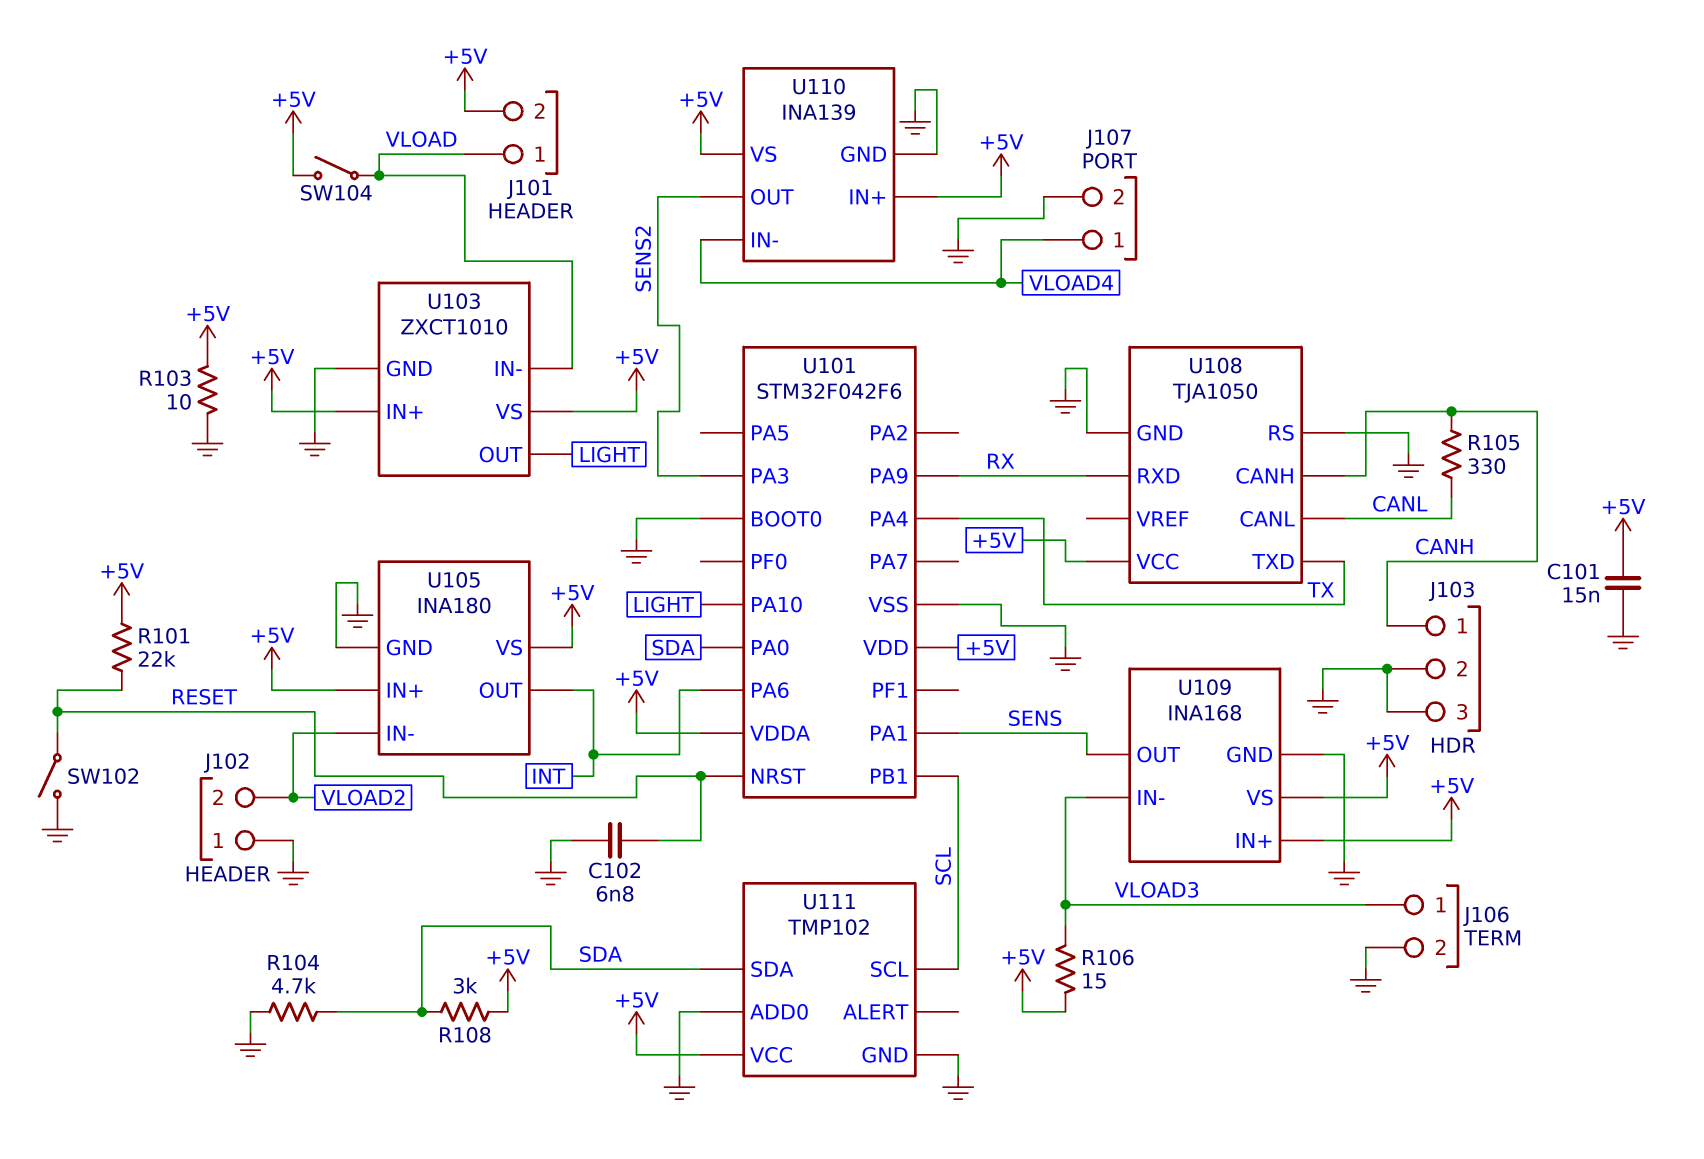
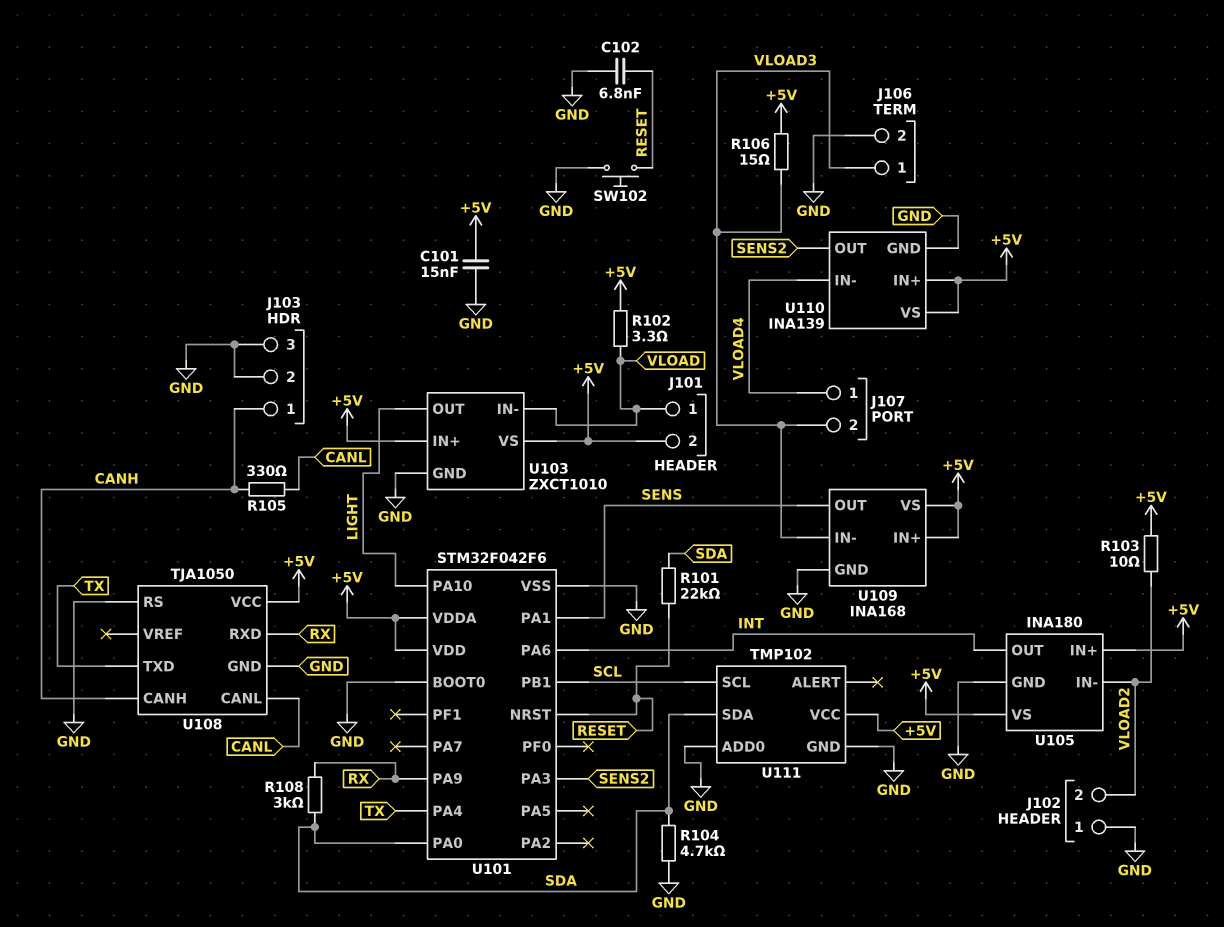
J107 pin 2: GND -> VLOAD3
R101: 22k (+5V, RESET) -> 22k (RESET, SDA)
R102: none -> 3.3 (+5V, VLOAD)
R103: 10 (+5V, GND) -> 10 (+5V, VLOAD2)
R108: 3k (+5V, SDA) -> 3k (RX, SDA)
SW102: switch (GND, RESET) -> button (GND, RESET)
SW104: switch (+5V, VLOAD) -> none

